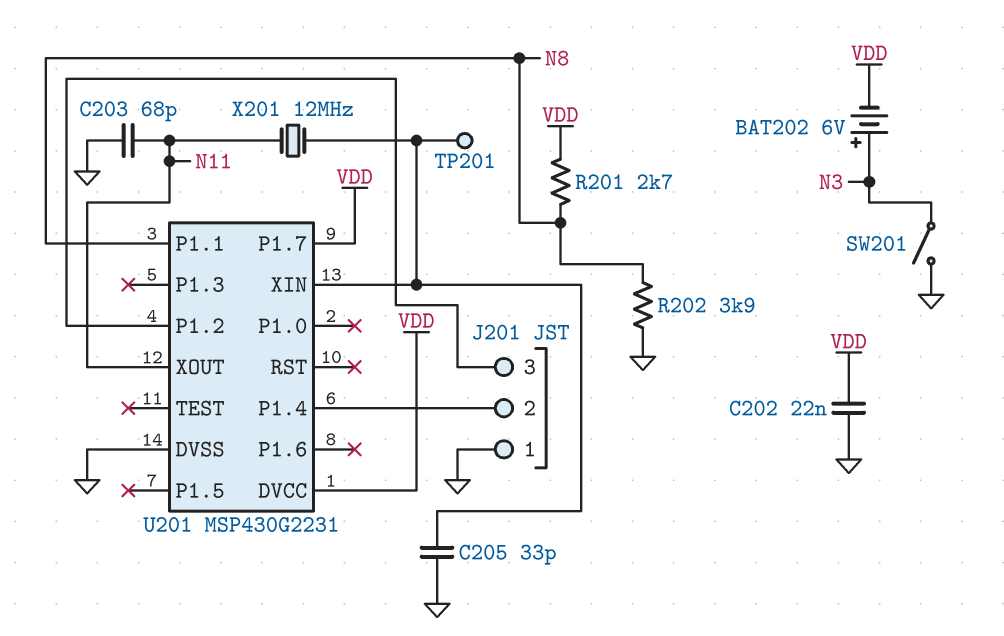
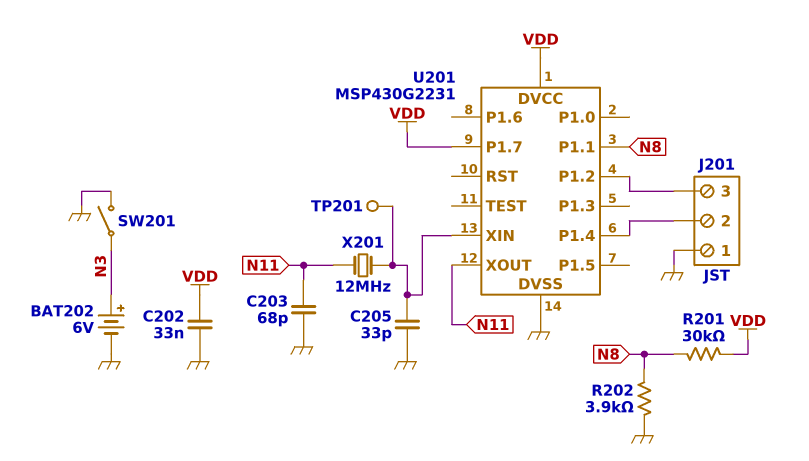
BAT202: 6V (plus N3, minus VDD) -> 6V (plus N3, minus GND)
C202: 22nF (GND, VDD) -> 33nF (GND, VDD)
R201: 2.7k (N8, VDD) -> 30k (N8, VDD)

